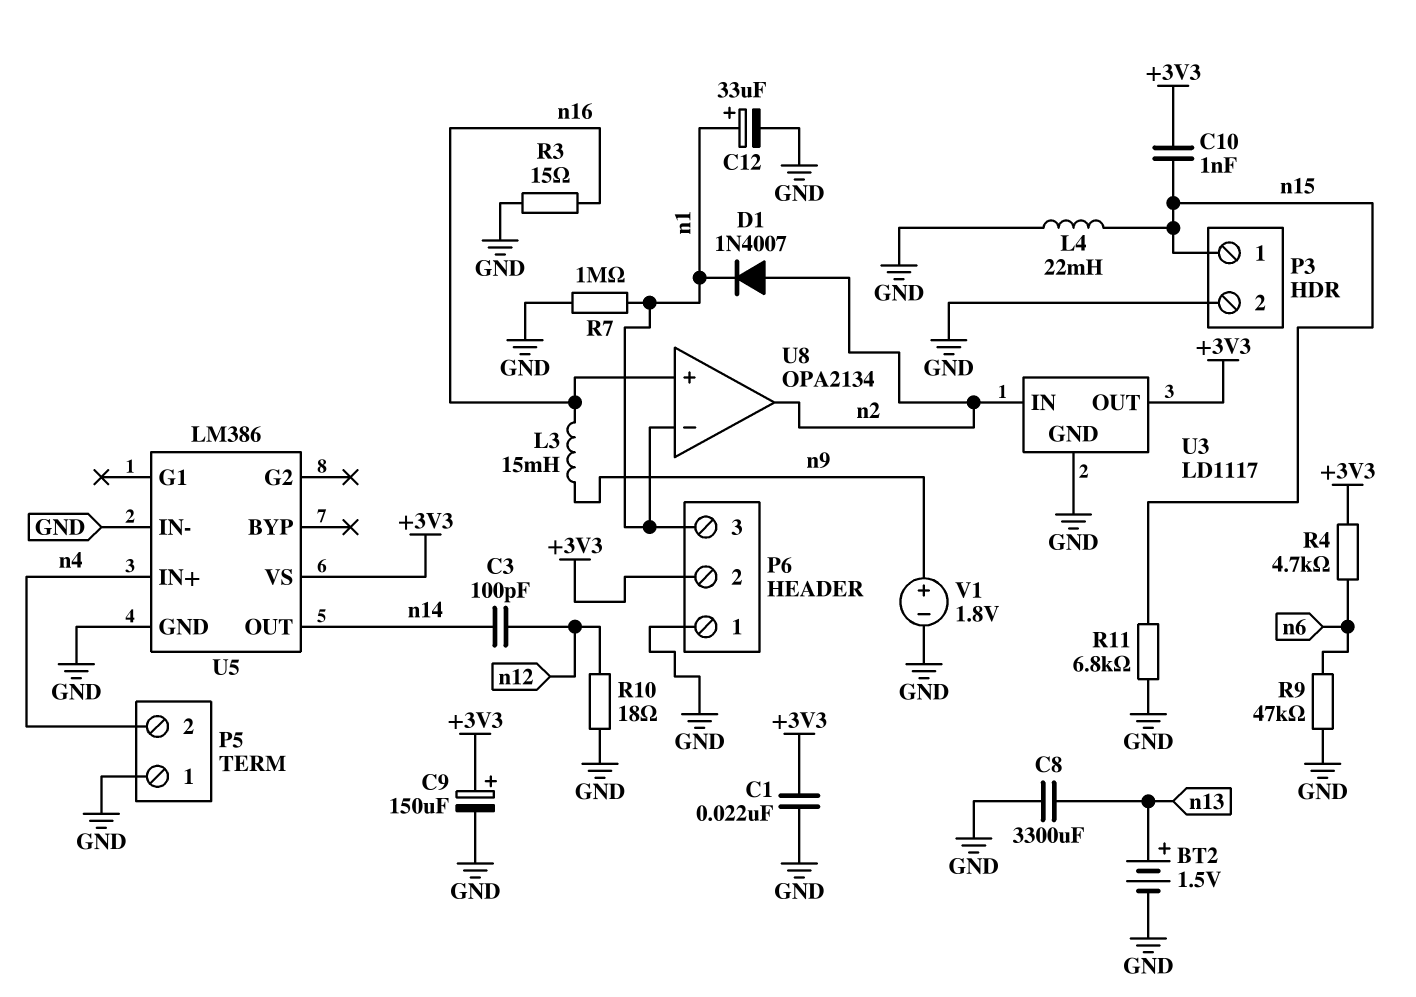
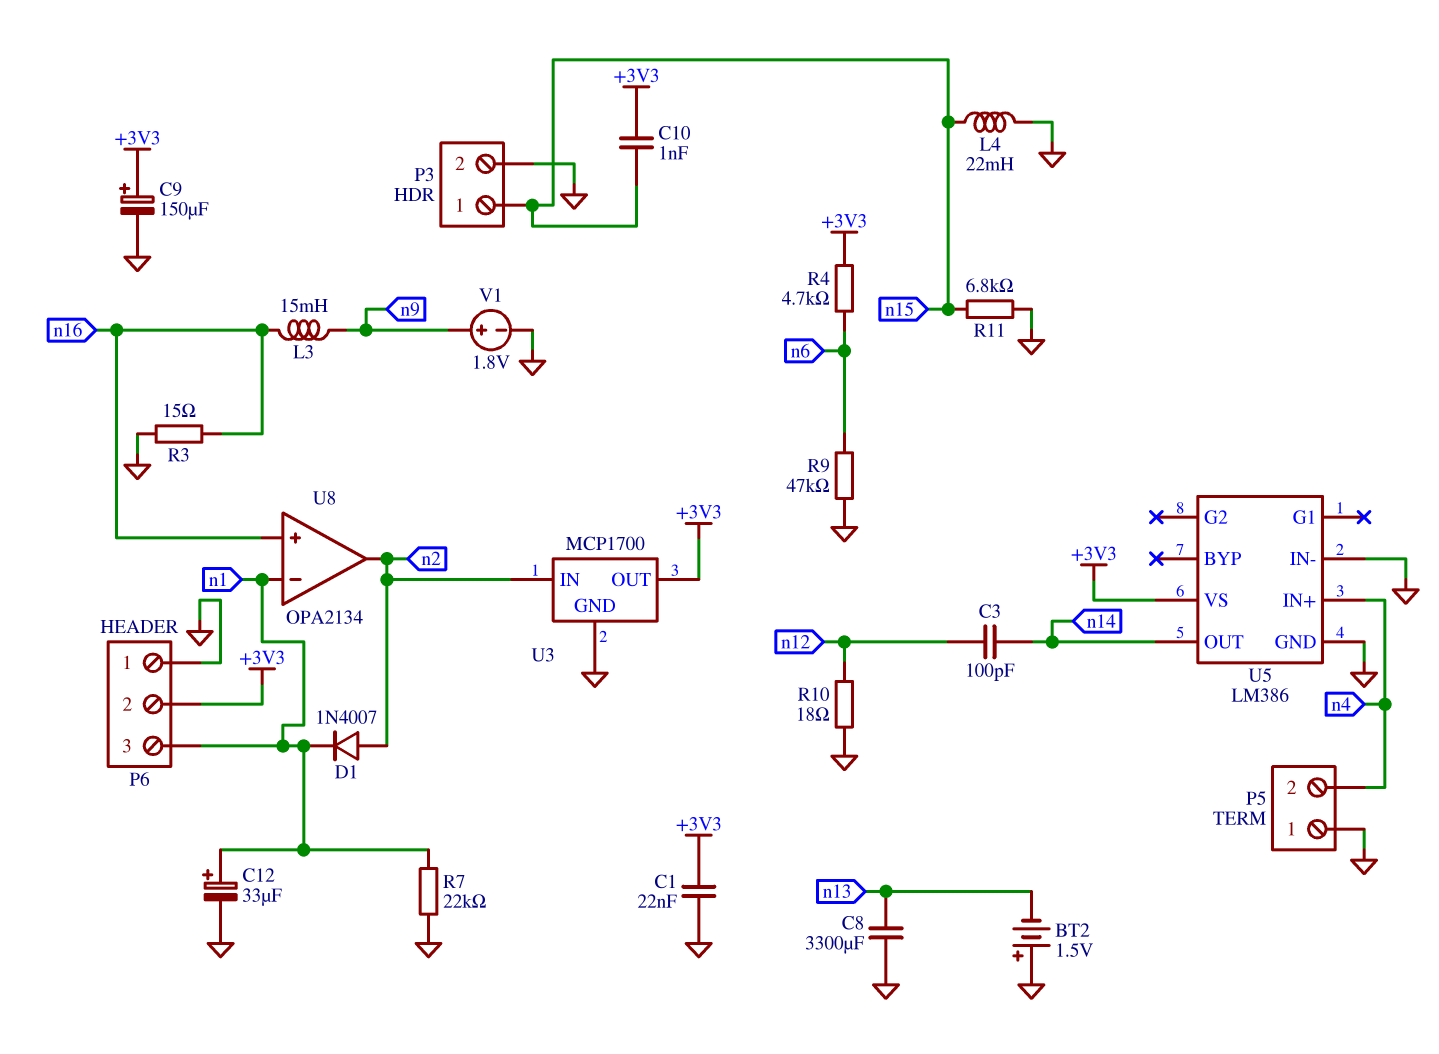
BT2: 1.5V (plus n13, minus GND) -> 1.5V (plus GND, minus n13)
R7: 1M (GND, n1) -> 22k (GND, n1)
U3: LD1117 -> MCP1700

